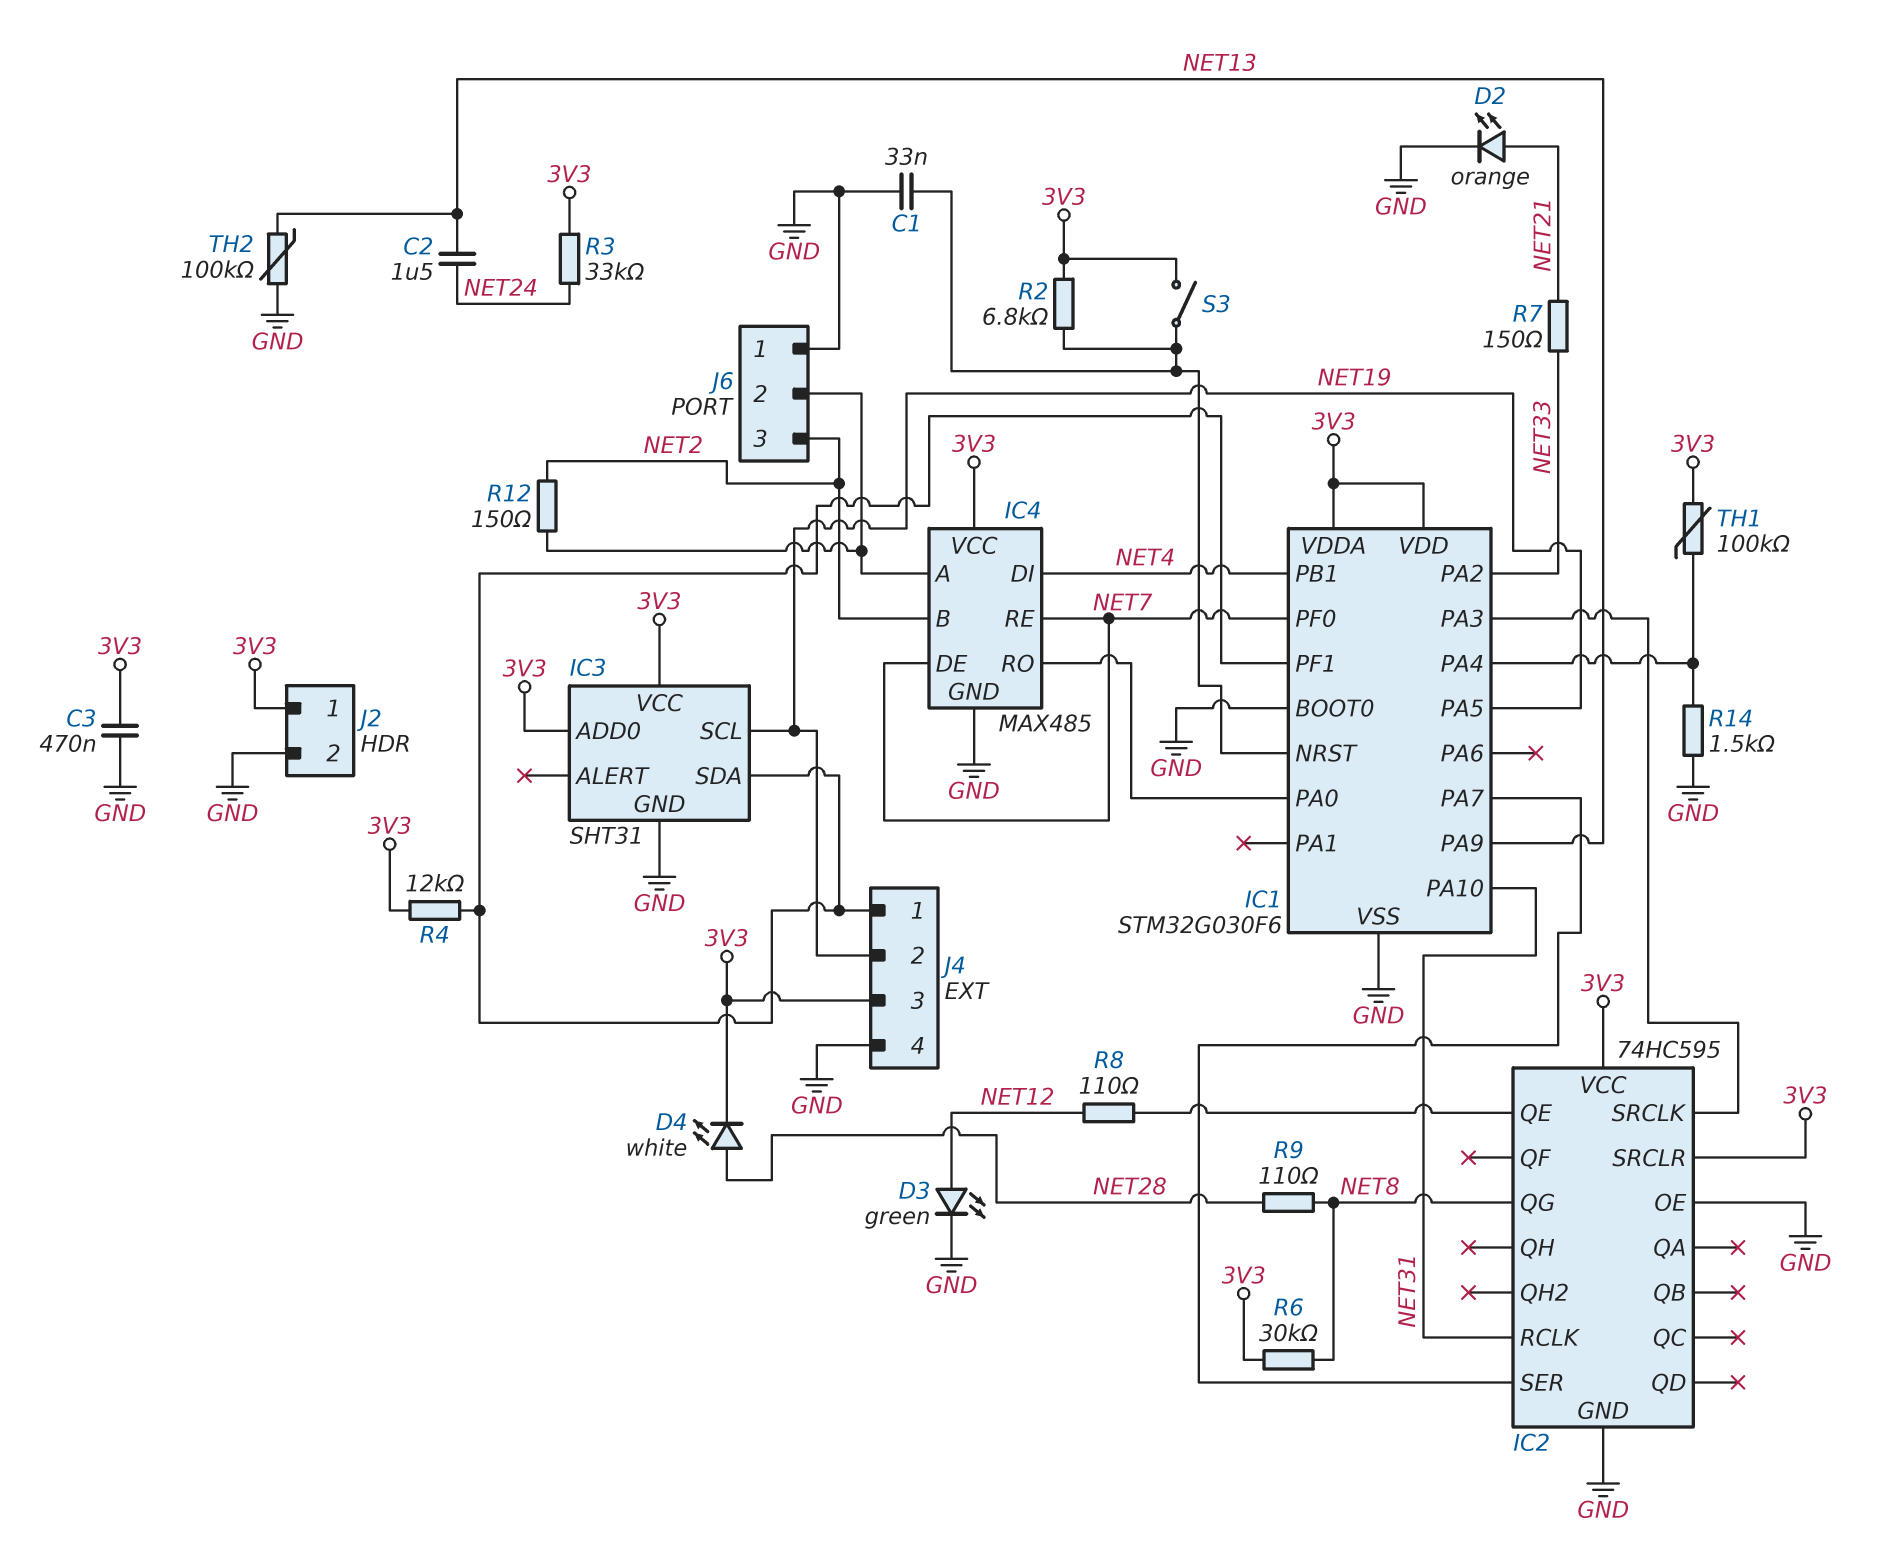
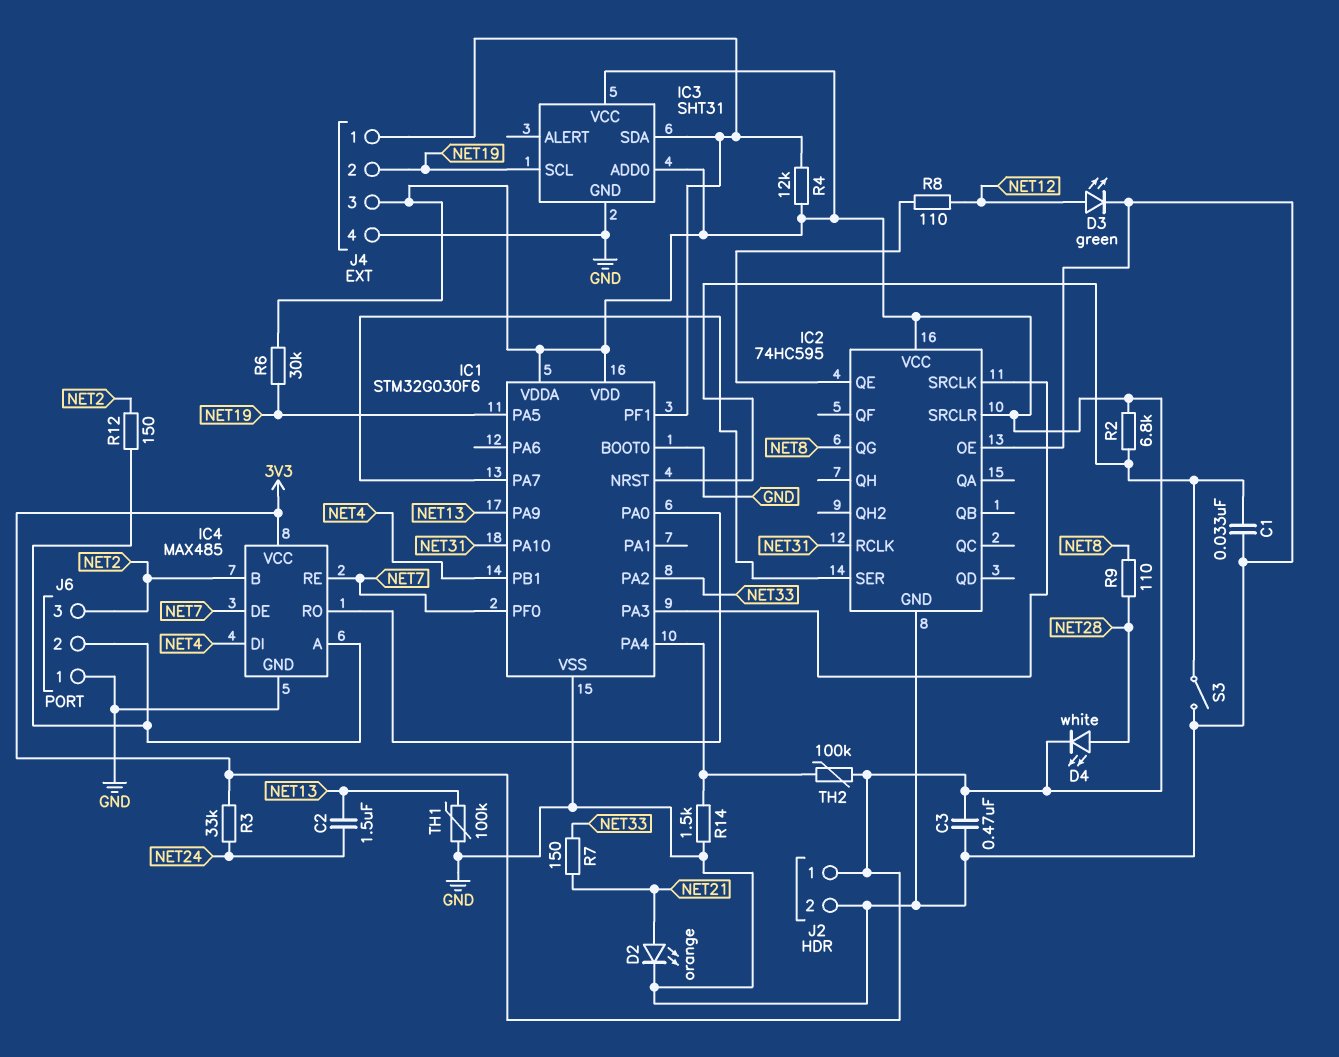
R6: 30k (3V3, NET8) -> 30k (3V3, NET19)
S3: switch (3V3, IC1/NRST) -> switch (GND, IC1/NRST)
TH1: 100k (3V3, IC1/PA4) -> 100k (GND, NET13)
TH2: 100k (GND, NET13) -> 100k (3V3, IC1/PA4)

